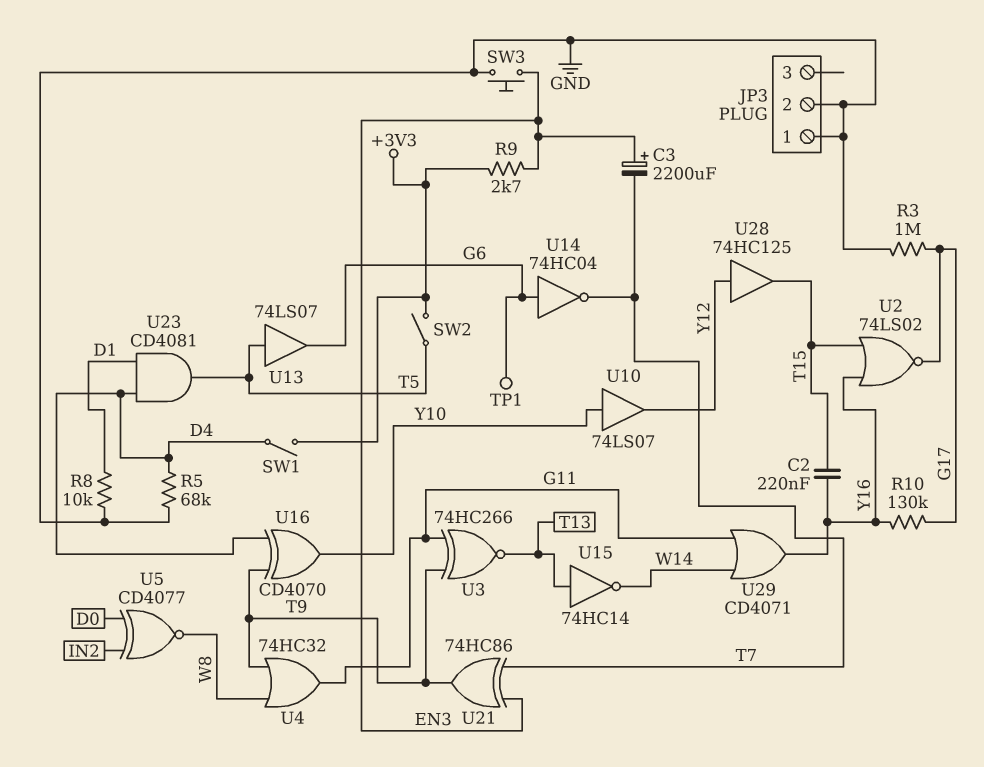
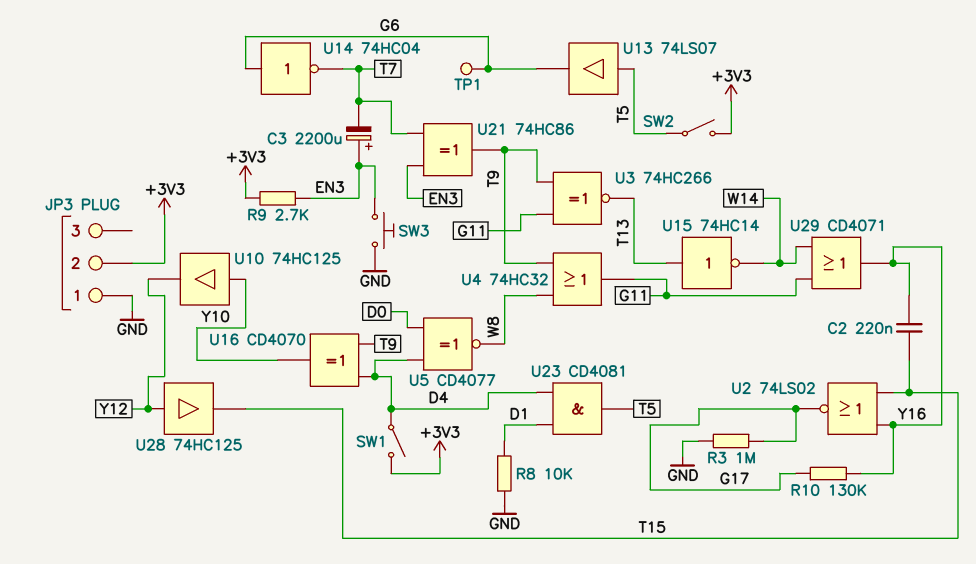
JP3 pin 2: GND -> +3V3
R5: 68k (D4, GND) -> none
U5: XNOR CD4077 (in D0, in IN2, out W8) -> XNOR CD4077 (in D0, in D4, out W8)
U10: buffer 74LS07 (in Y10, out Y12) -> buffer 74HC125 (in Y10, out Y12)

